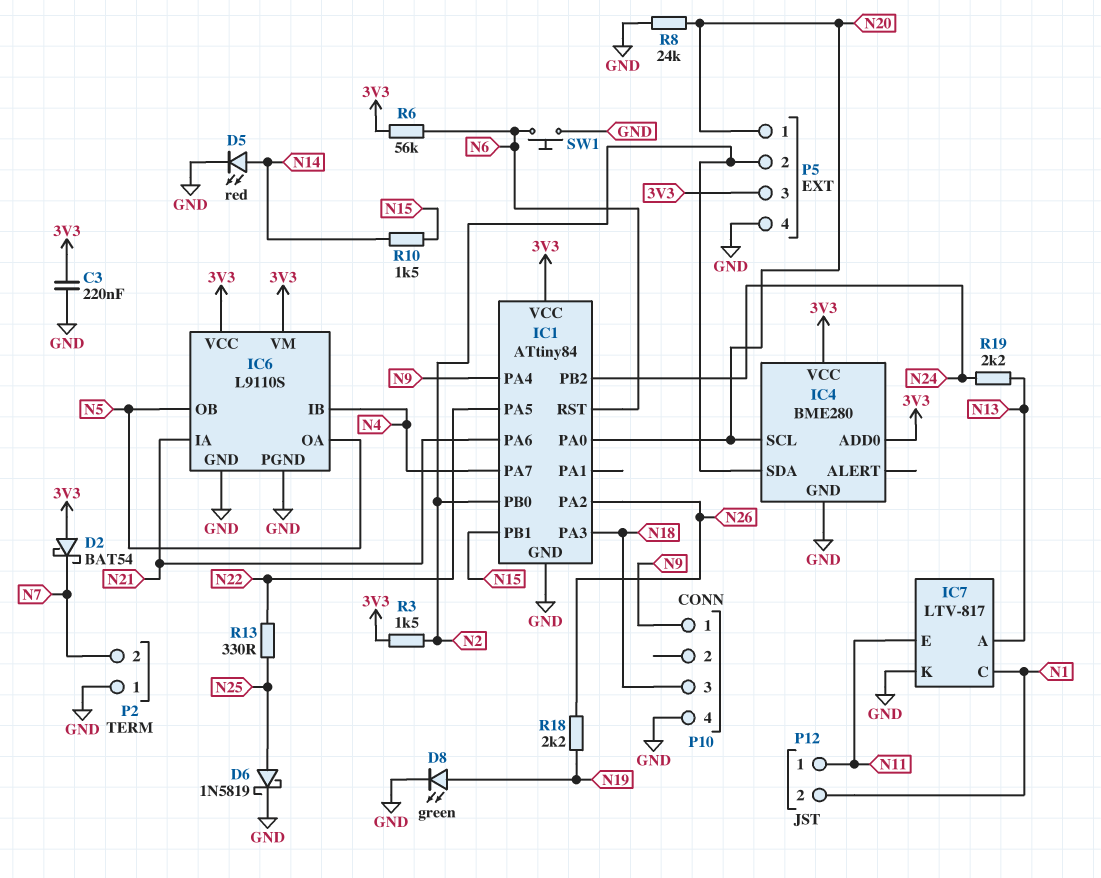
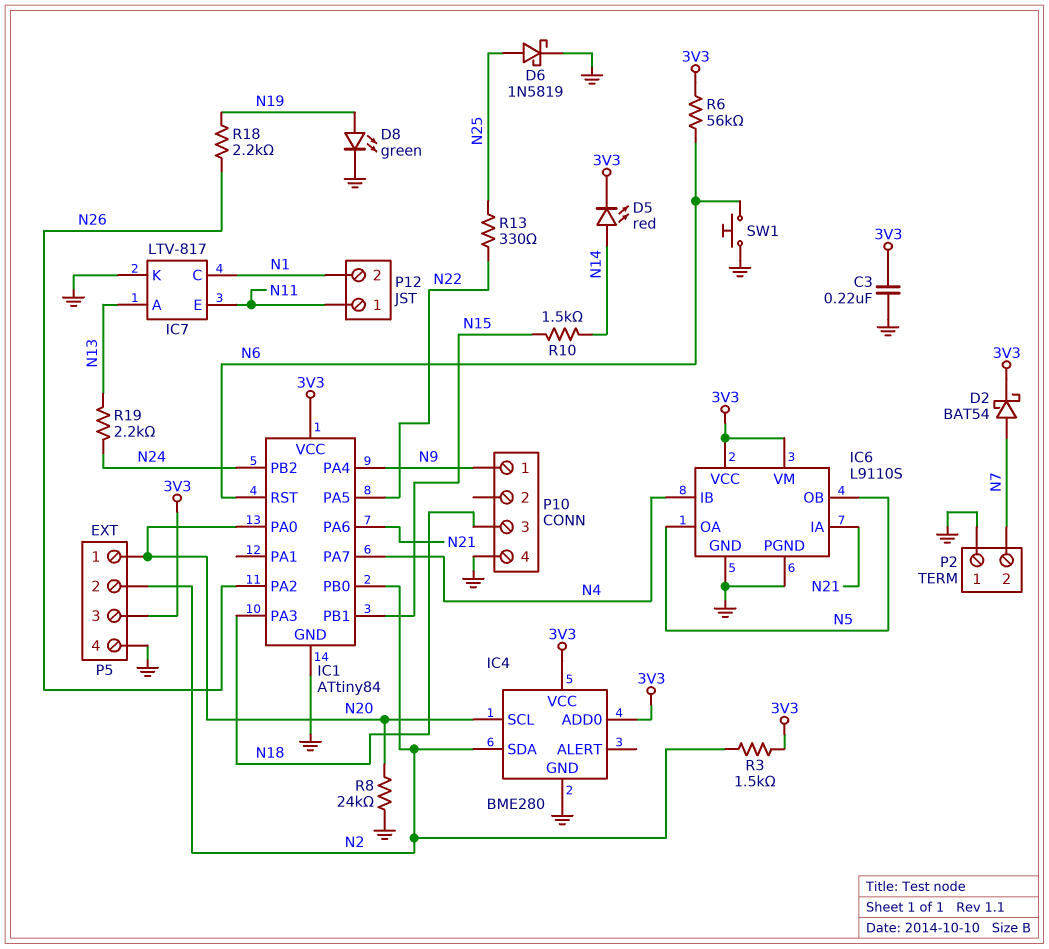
D2: schottky BAT54 (A 3V3, K N7) -> schottky BAT54 (A N7, K 3V3)
D5: LED red (A N14, K GND) -> LED red (A N14, K 3V3)

